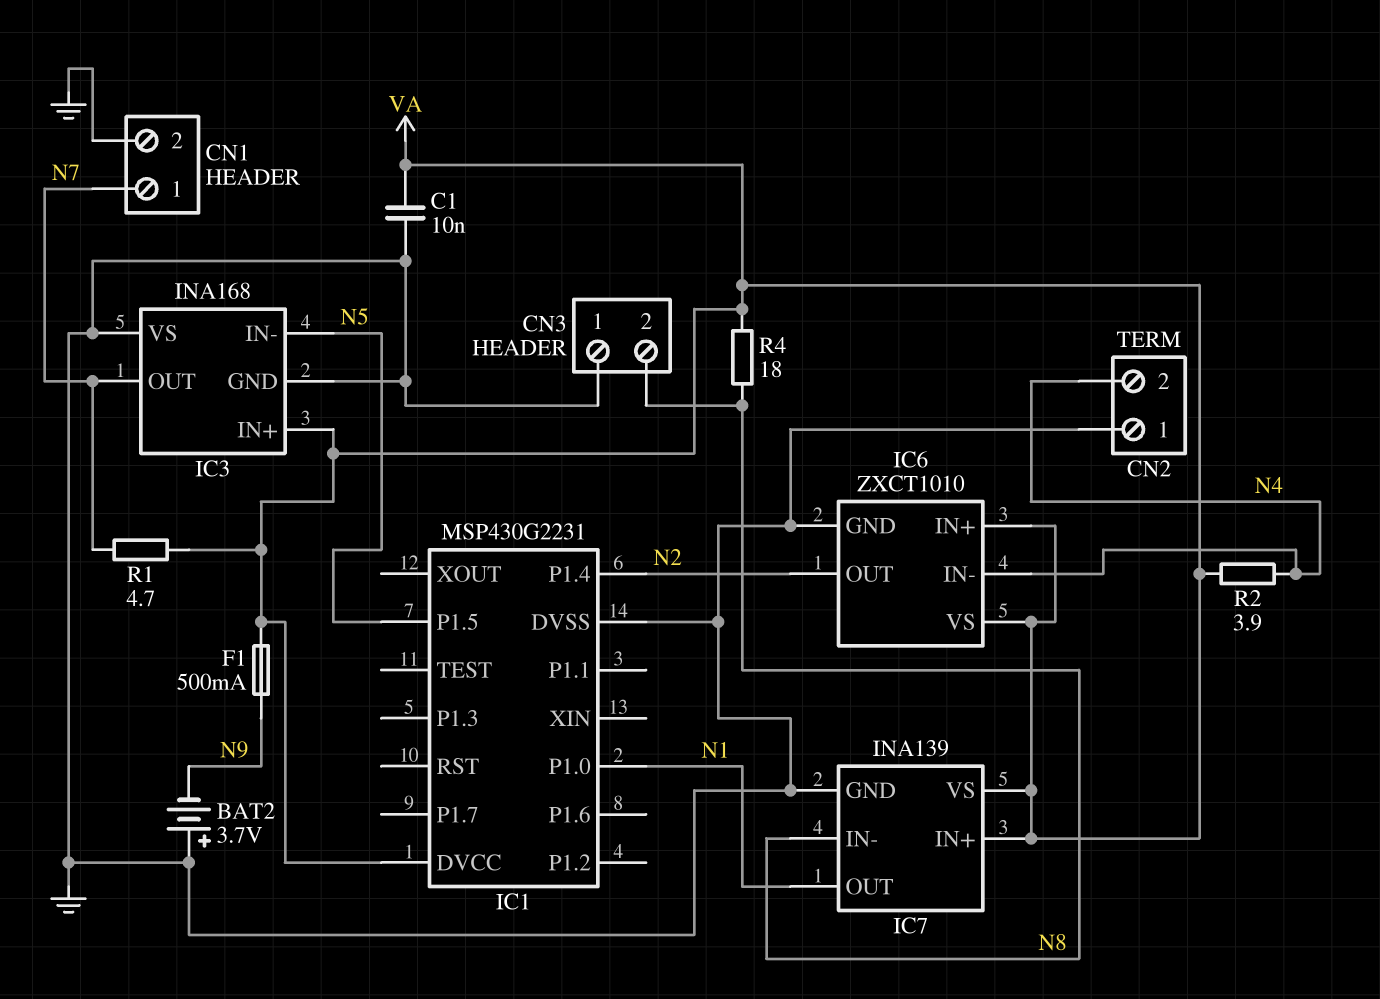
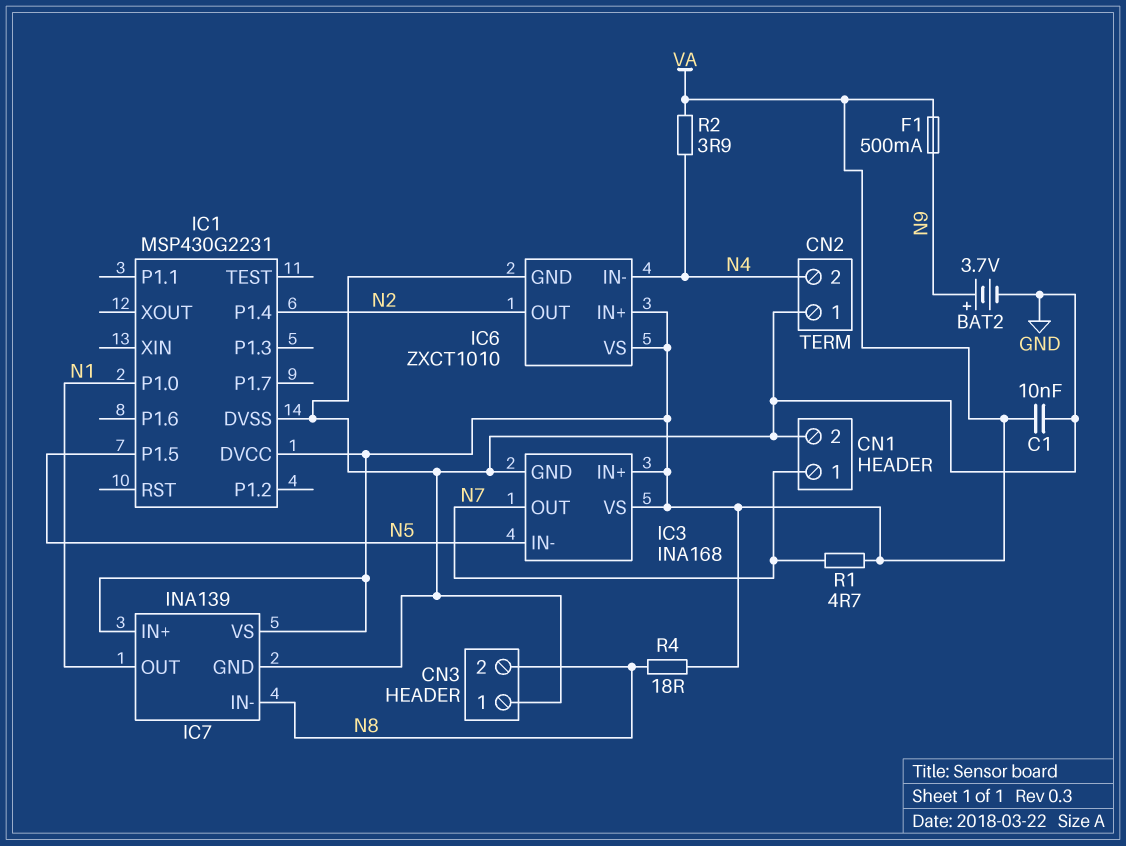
BAT2: 3.7V (plus GND, minus N9) -> 3.7V (plus N9, minus GND)
IC3 pin VS: GND -> VA

